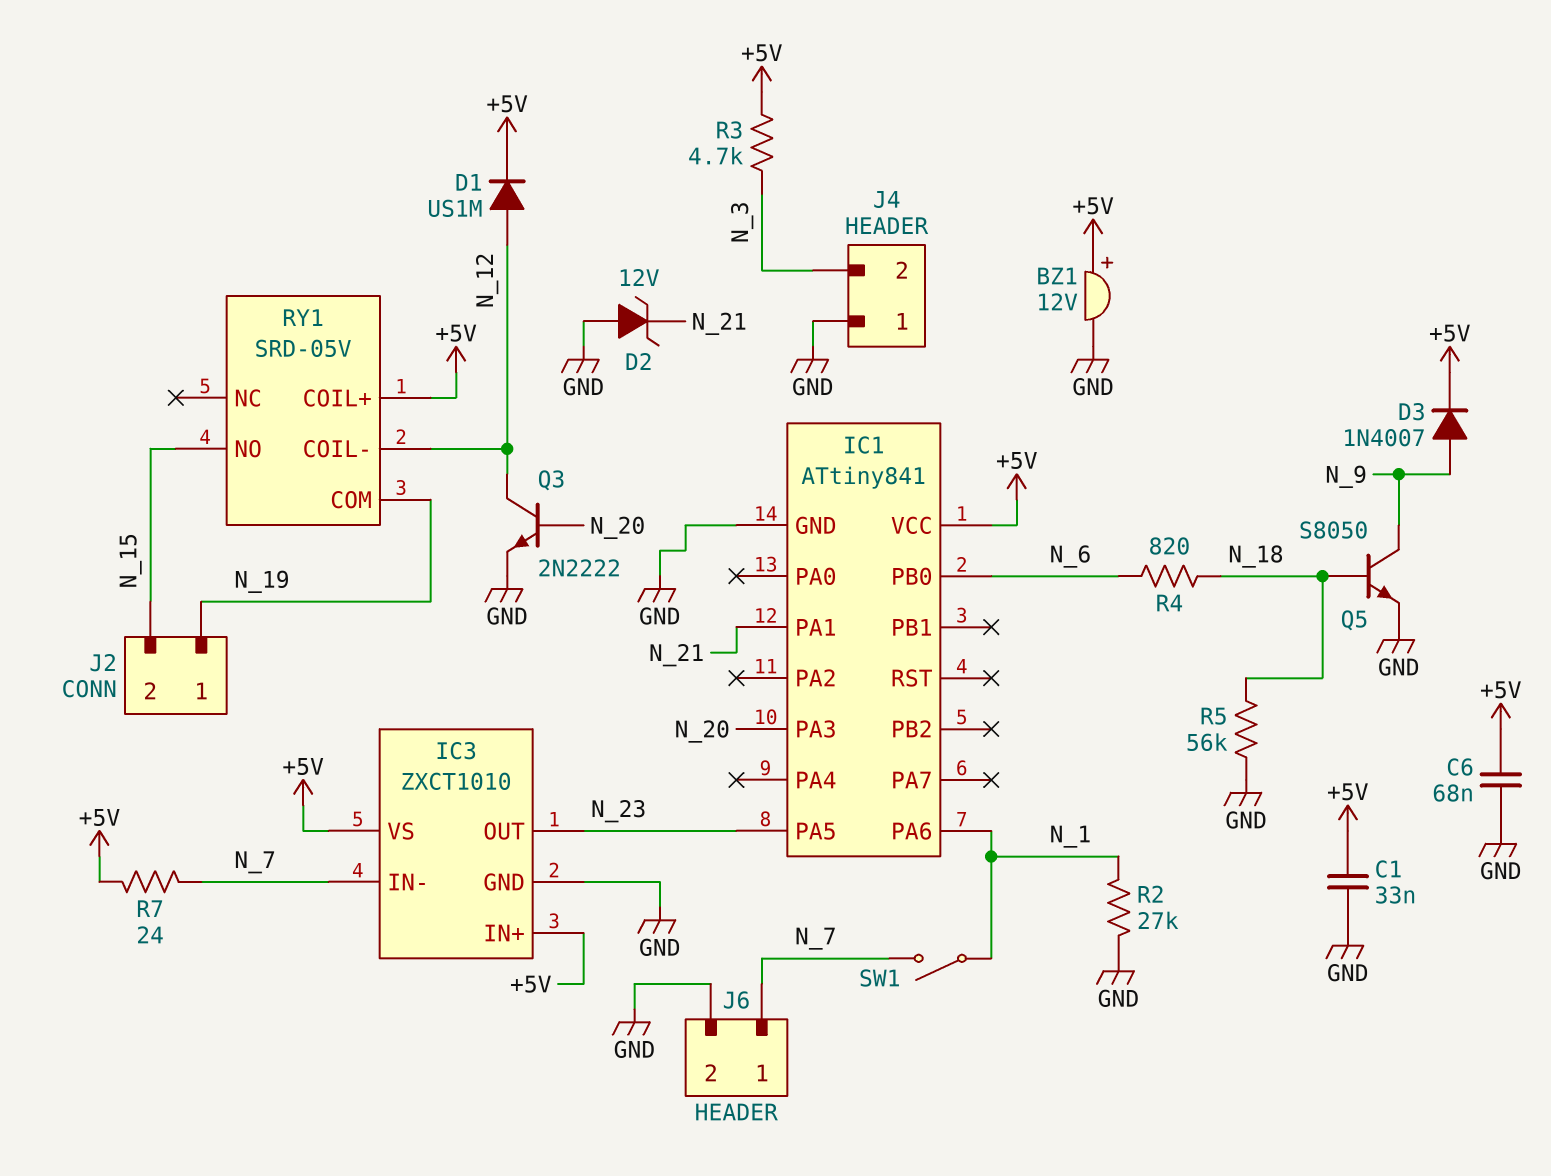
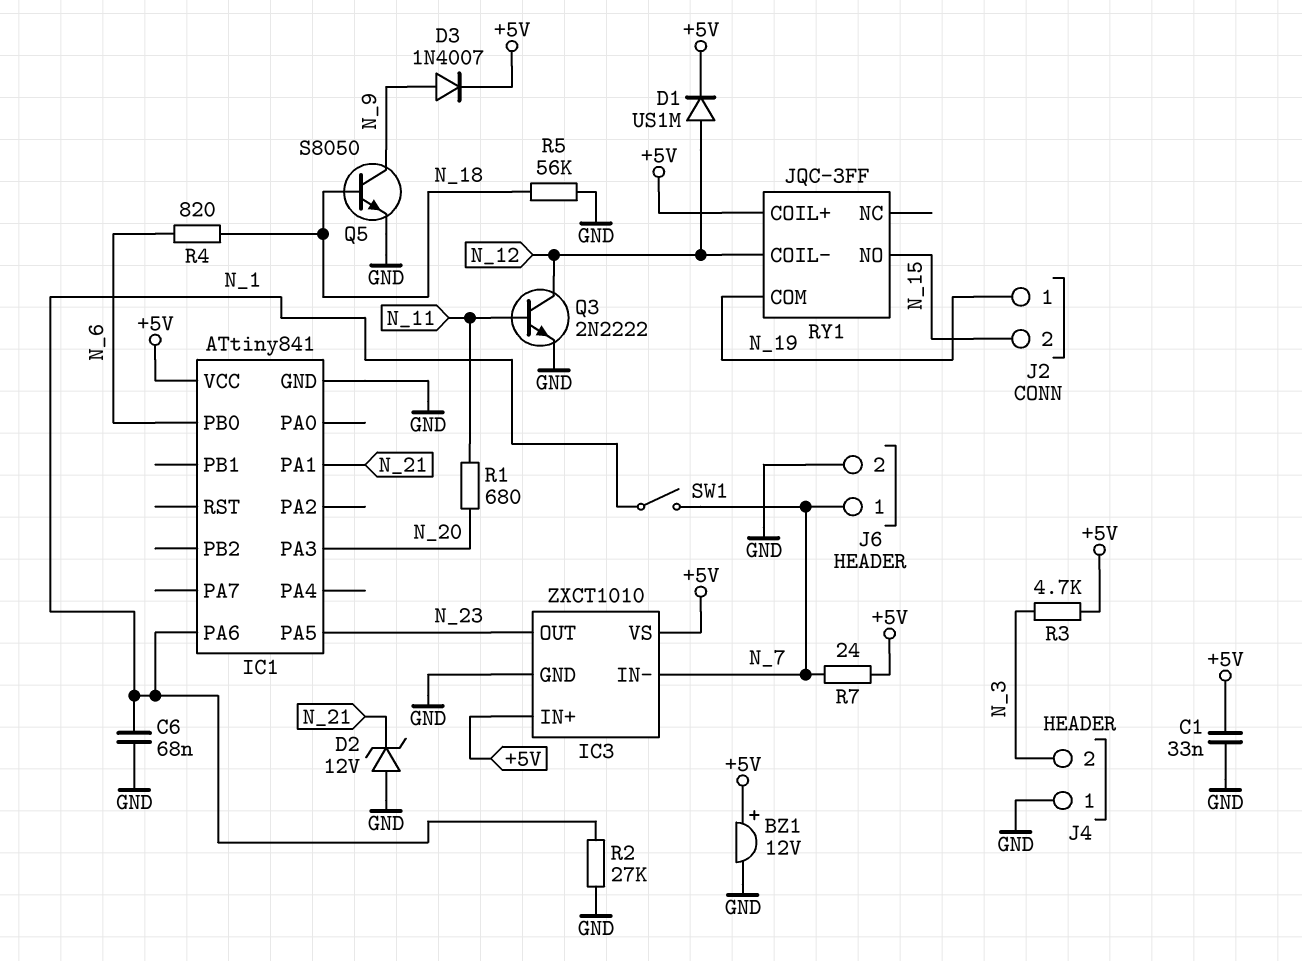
C6: 68nF (+5V, GND) -> 68nF (GND, N_1)
Q3: NPN 2N2222 (B N_20, C N_12, E GND) -> NPN 2N2222 (B N_11, C N_12, E GND)
R1: none -> 680 (N_11, N_20)
RY1: SRD-05V -> JQC-3FF

